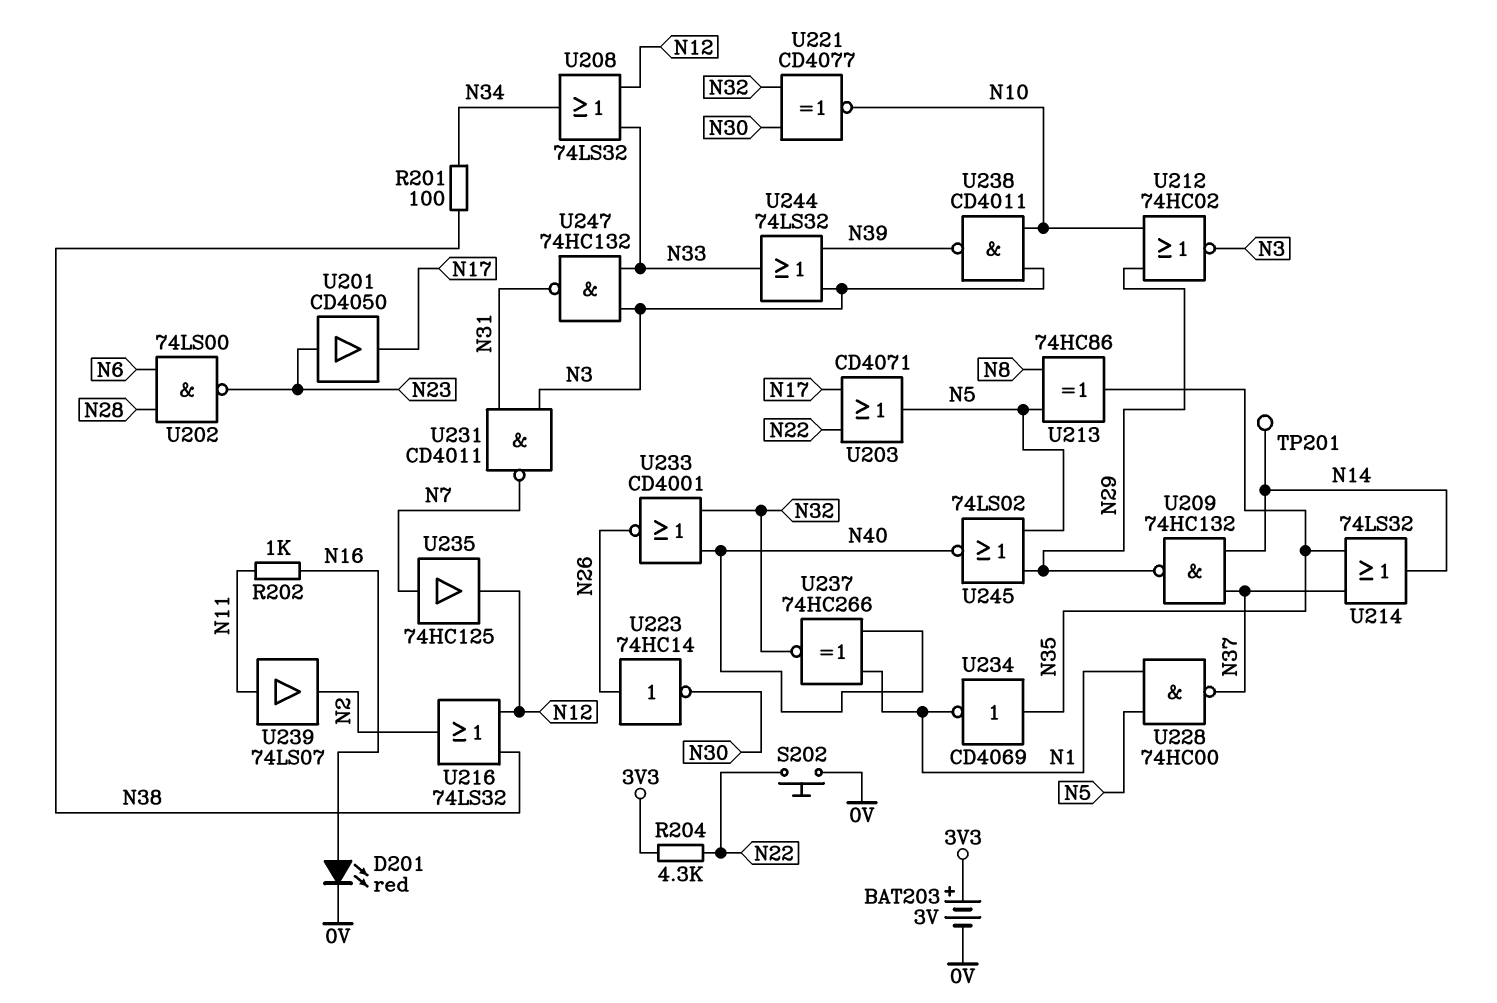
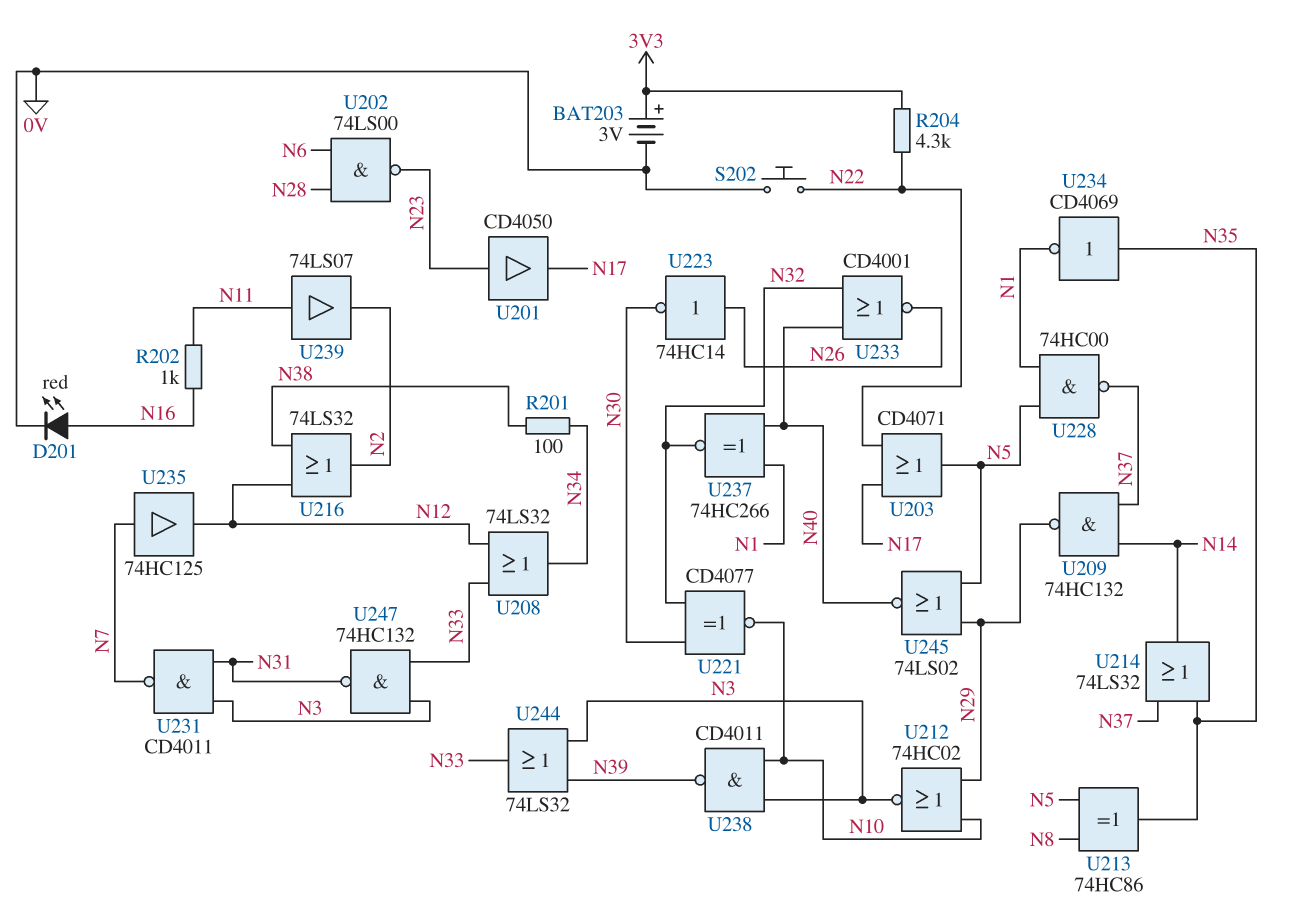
TP201: test point (N14) -> none

